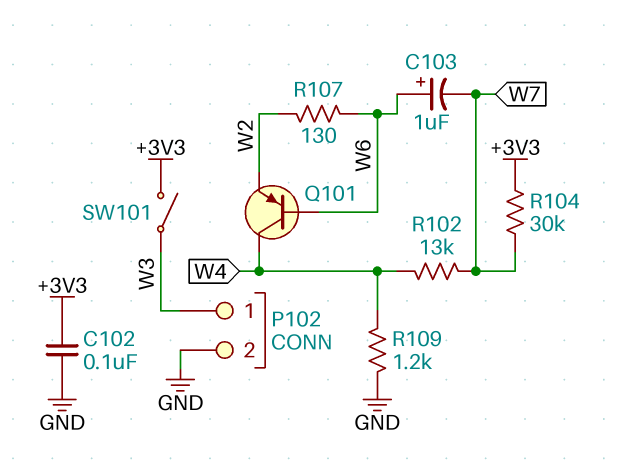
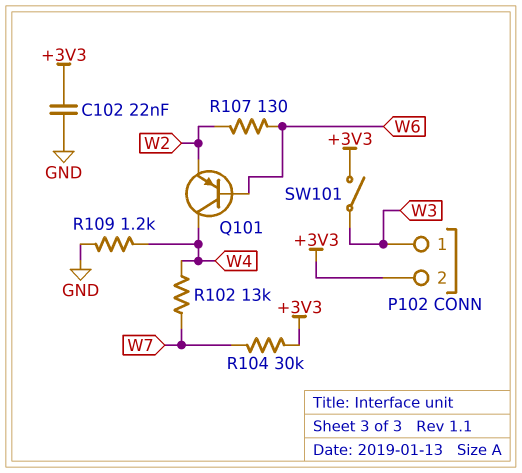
C102: 100nF (+3V3, GND) -> 22nF (+3V3, GND)
C103: 1uF (plus W6, minus W7) -> none
P102 pin 2: GND -> +3V3

